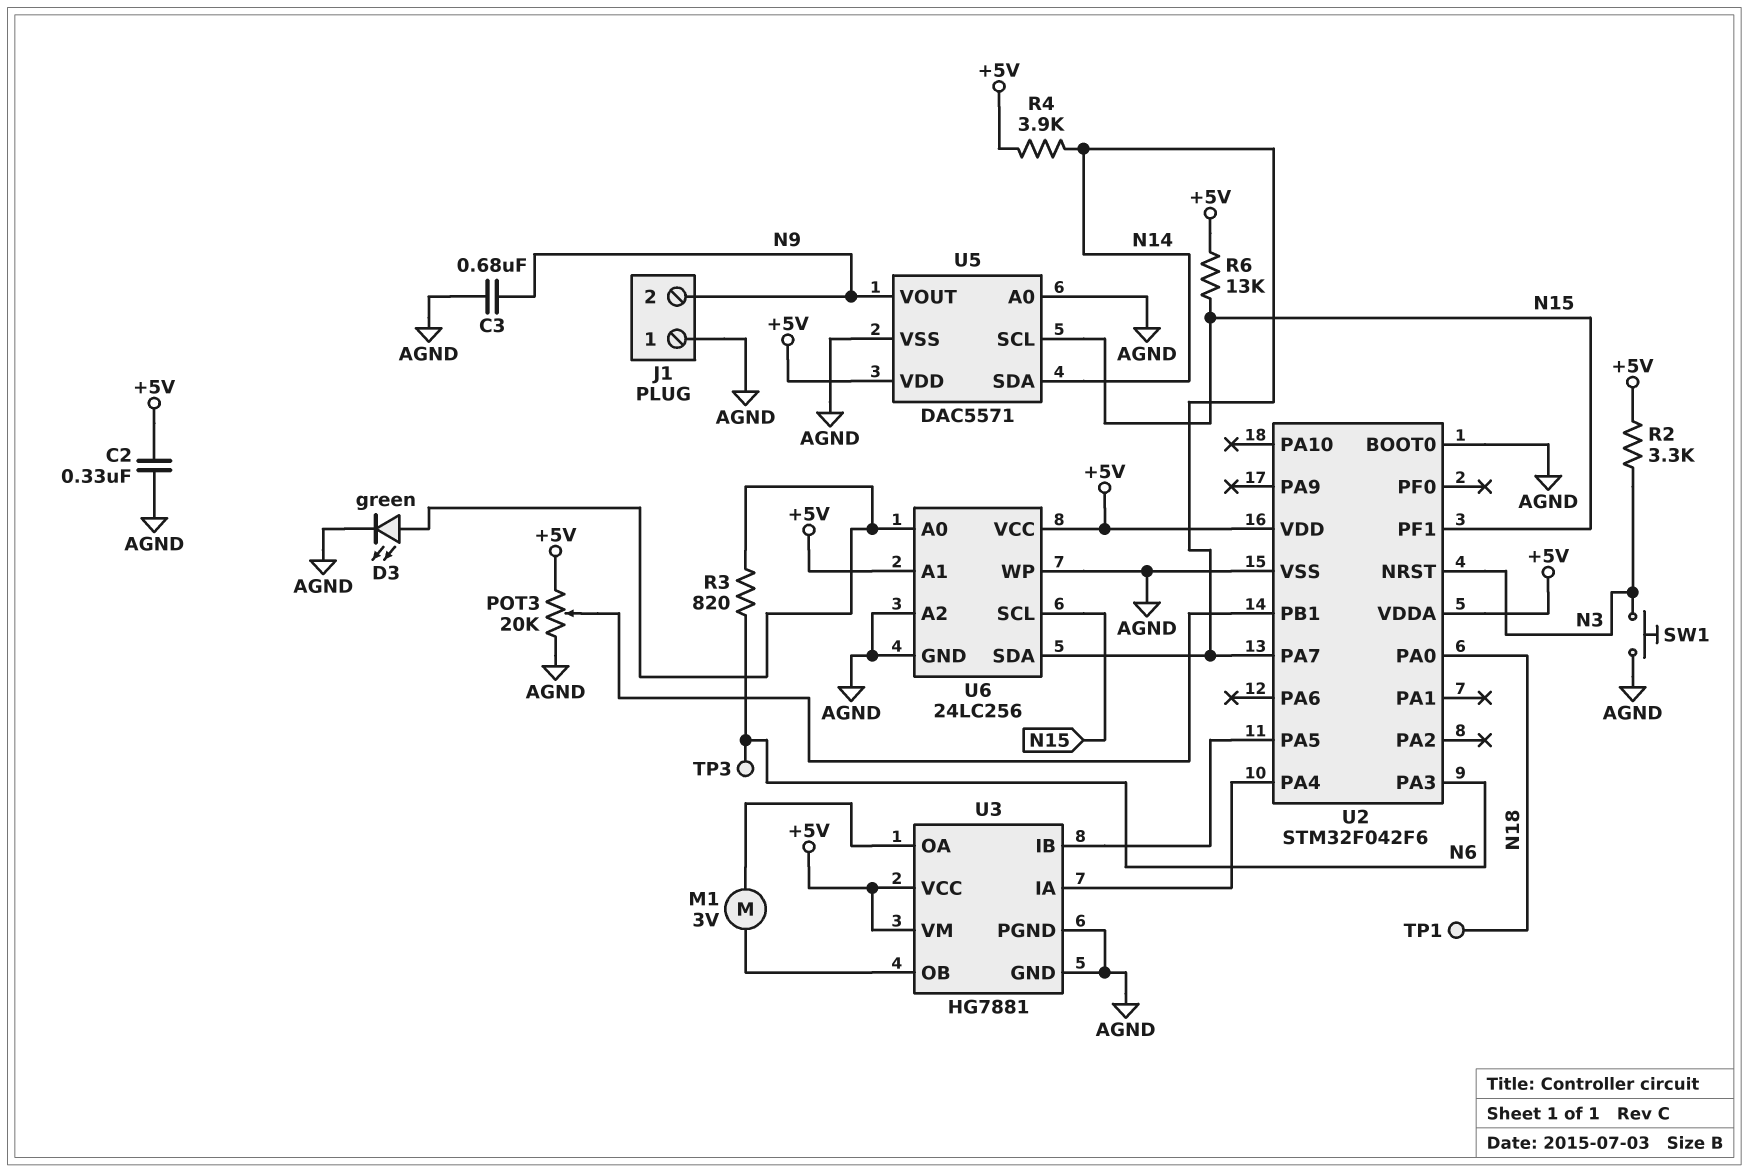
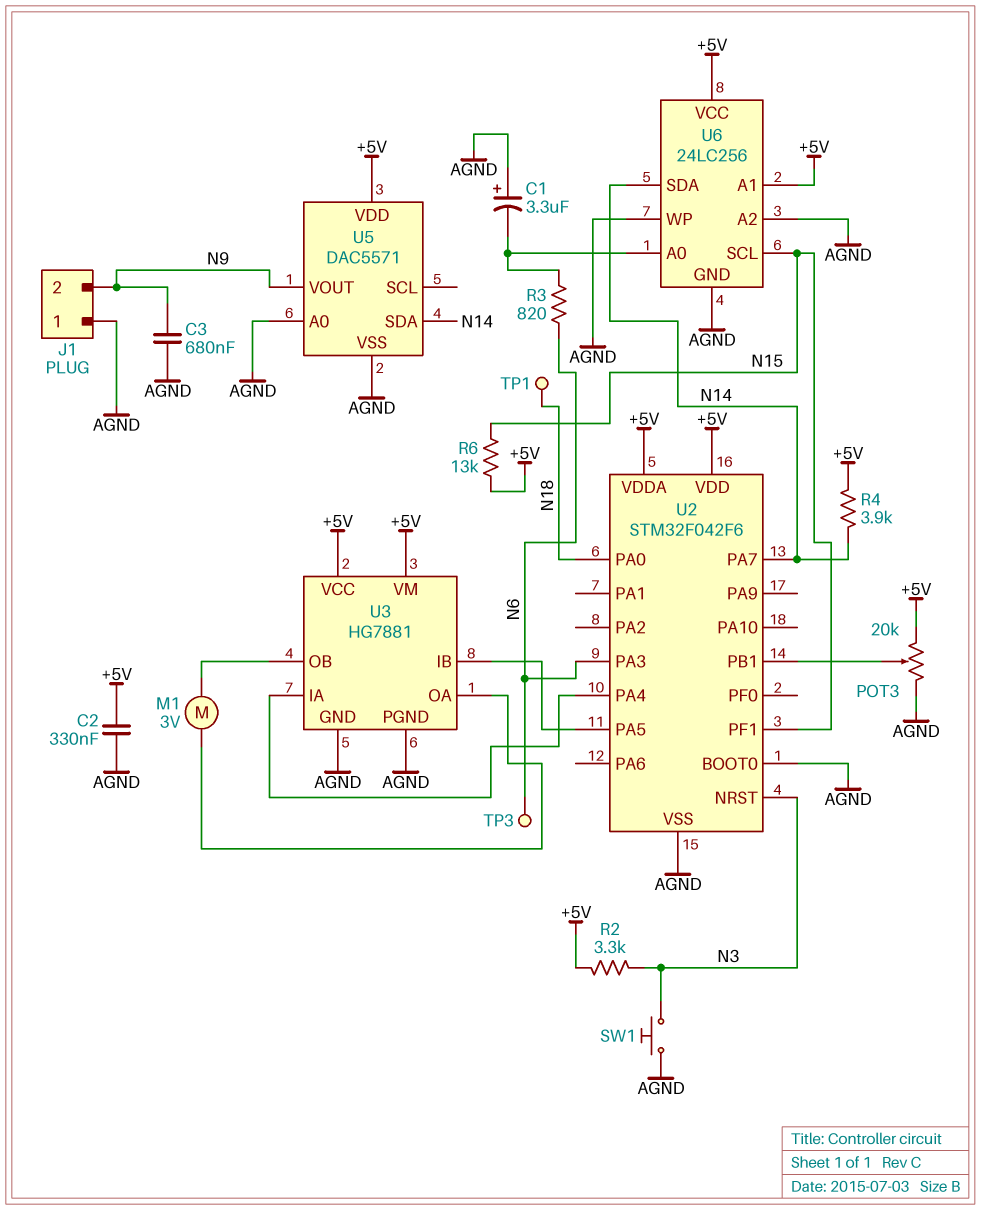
C1: none -> 3.3uF (plus AGND, minus U6/A0)
D3: LED green (A U6/A0, K AGND) -> none
U5 pin SCL: N15 -> none

